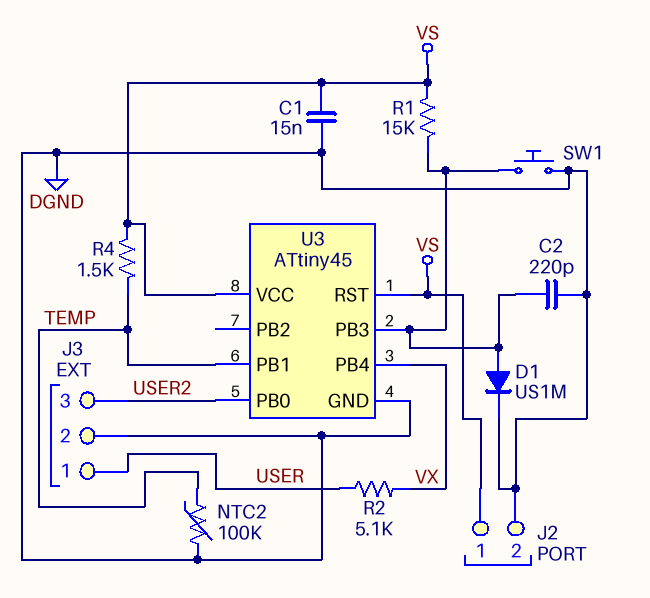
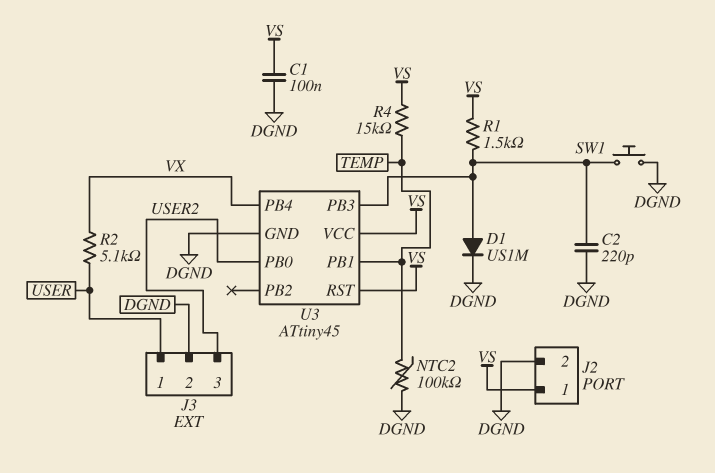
C1: 15nF (DGND, VS) -> 100nF (DGND, VS)
R1: 15k (U3/PB3, VS) -> 1.5k (U3/PB3, VS)
R4: 1.5k (TEMP, VS) -> 15k (TEMP, VS)

